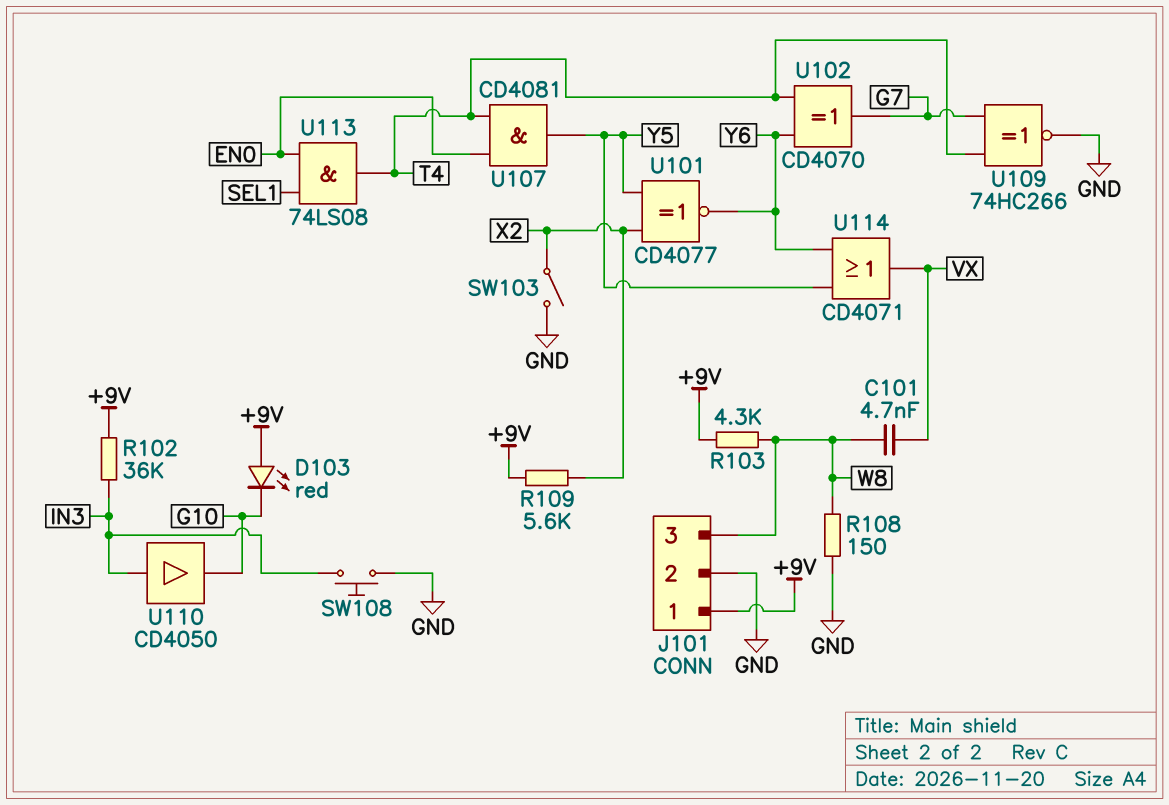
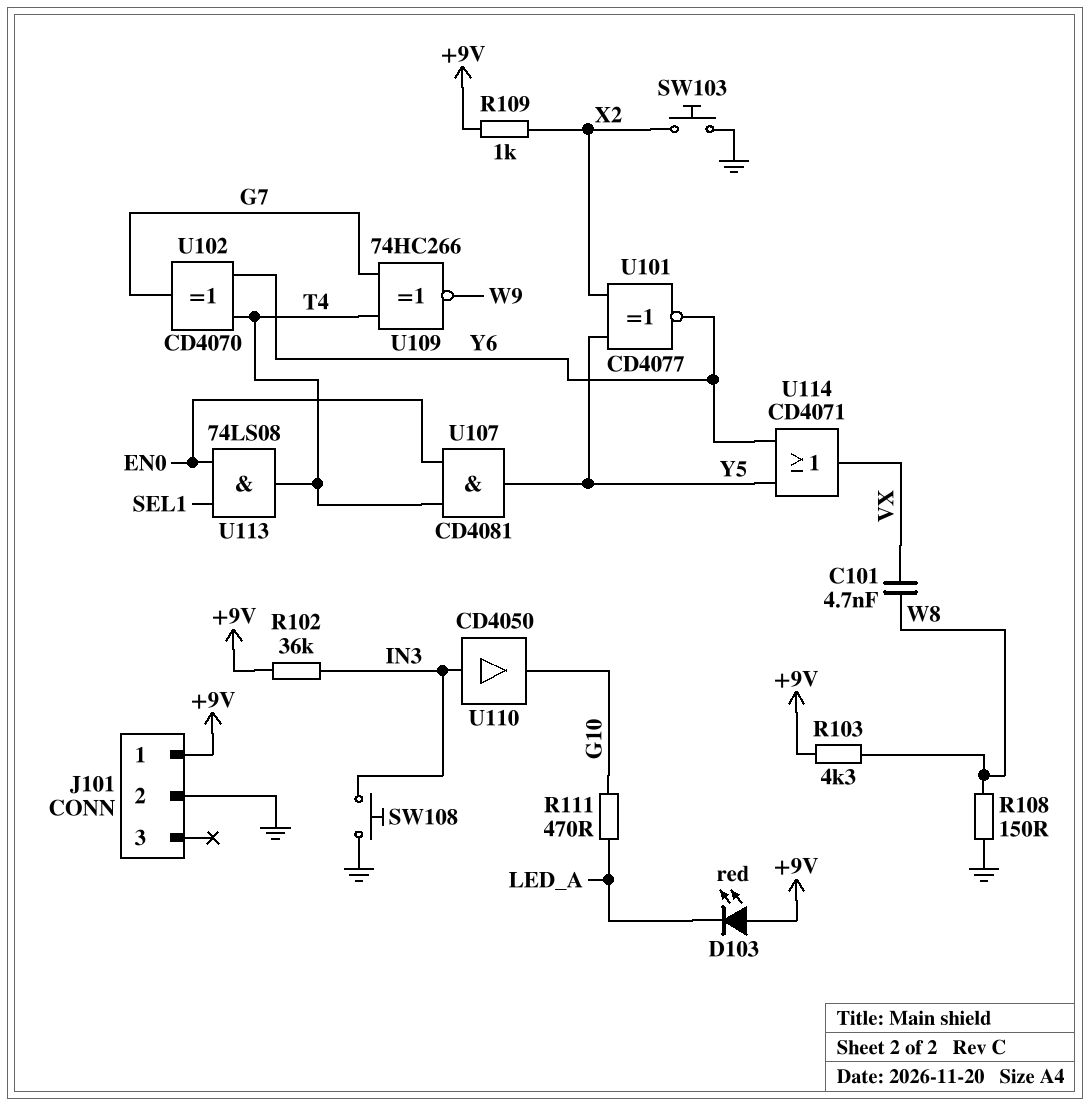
D103: LED red (A +9V, K G10) -> LED red (A +9V, K LED_A)
J101 pin 3: W8 -> none
R109: 5.6k (+9V, X2) -> 1k (+9V, X2)
R111: none -> 470 (G10, LED_A)
SW103: switch (GND, X2) -> button (GND, X2)
U109: XNOR 74HC266 (in G7, in T4, out GND) -> XNOR 74HC266 (in G7, in T4, out W9)

